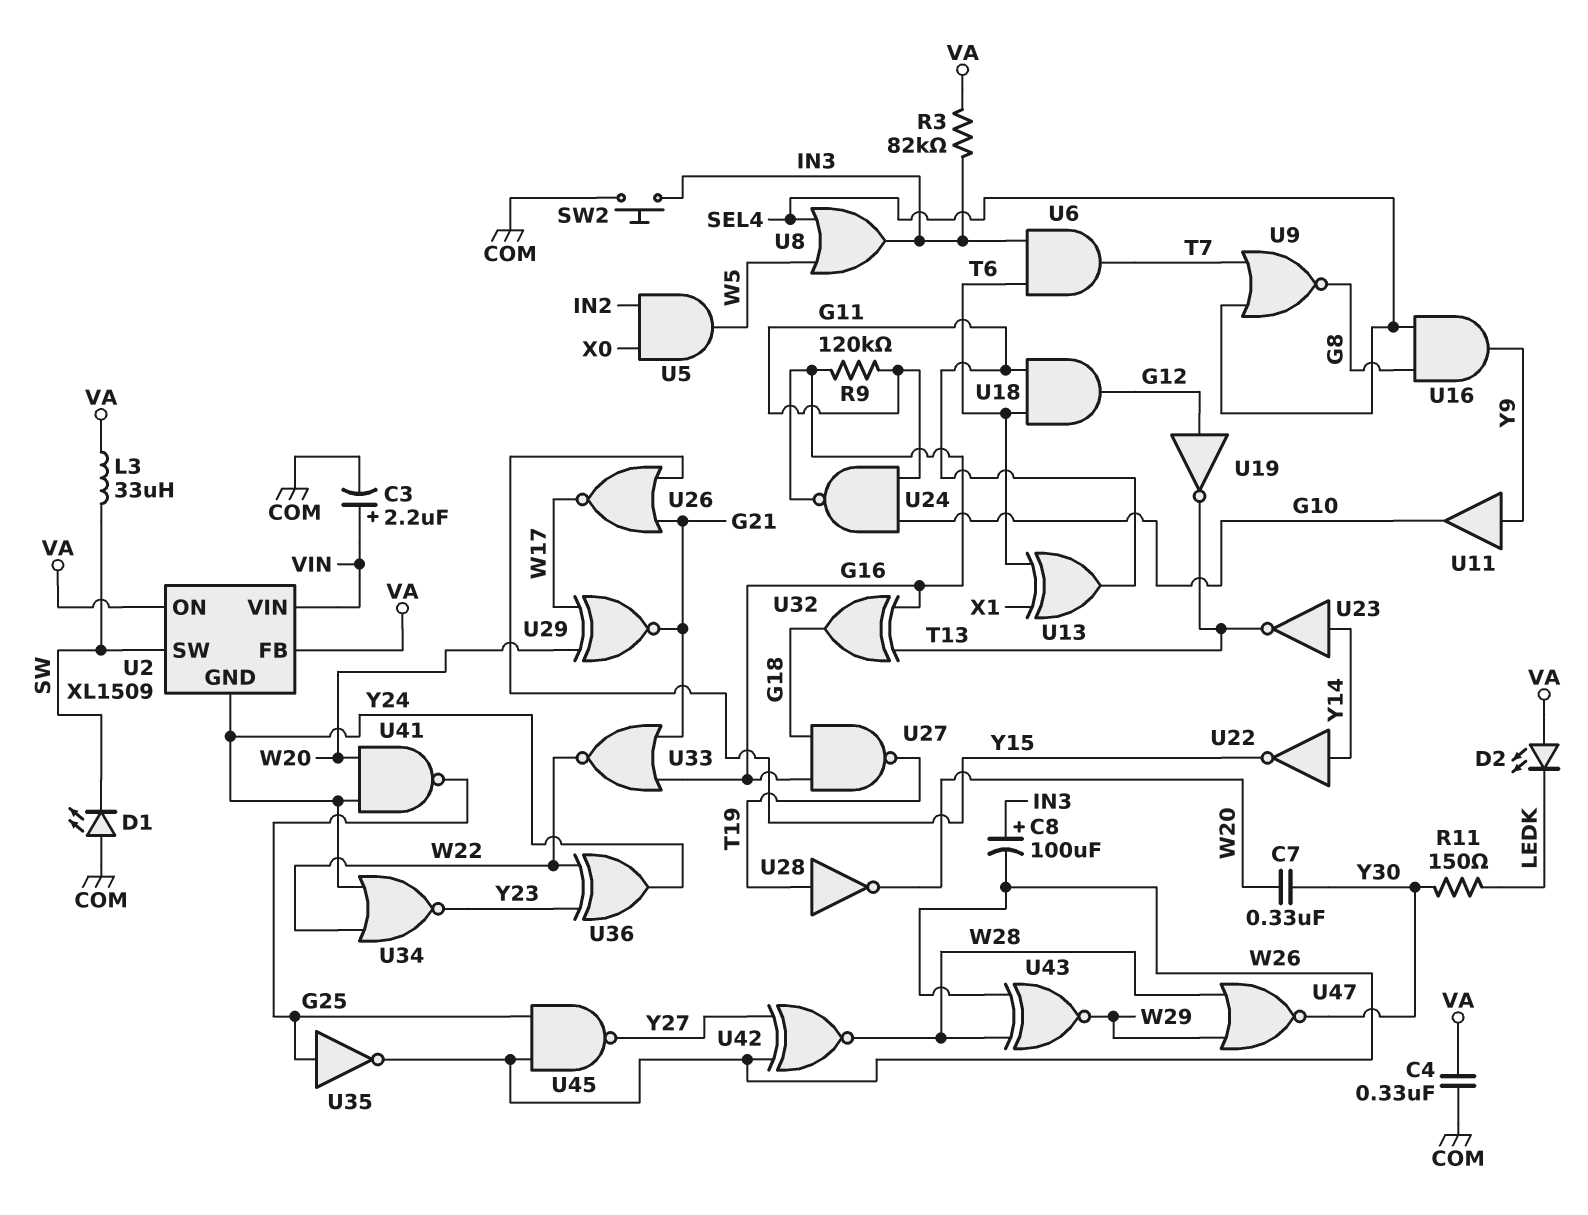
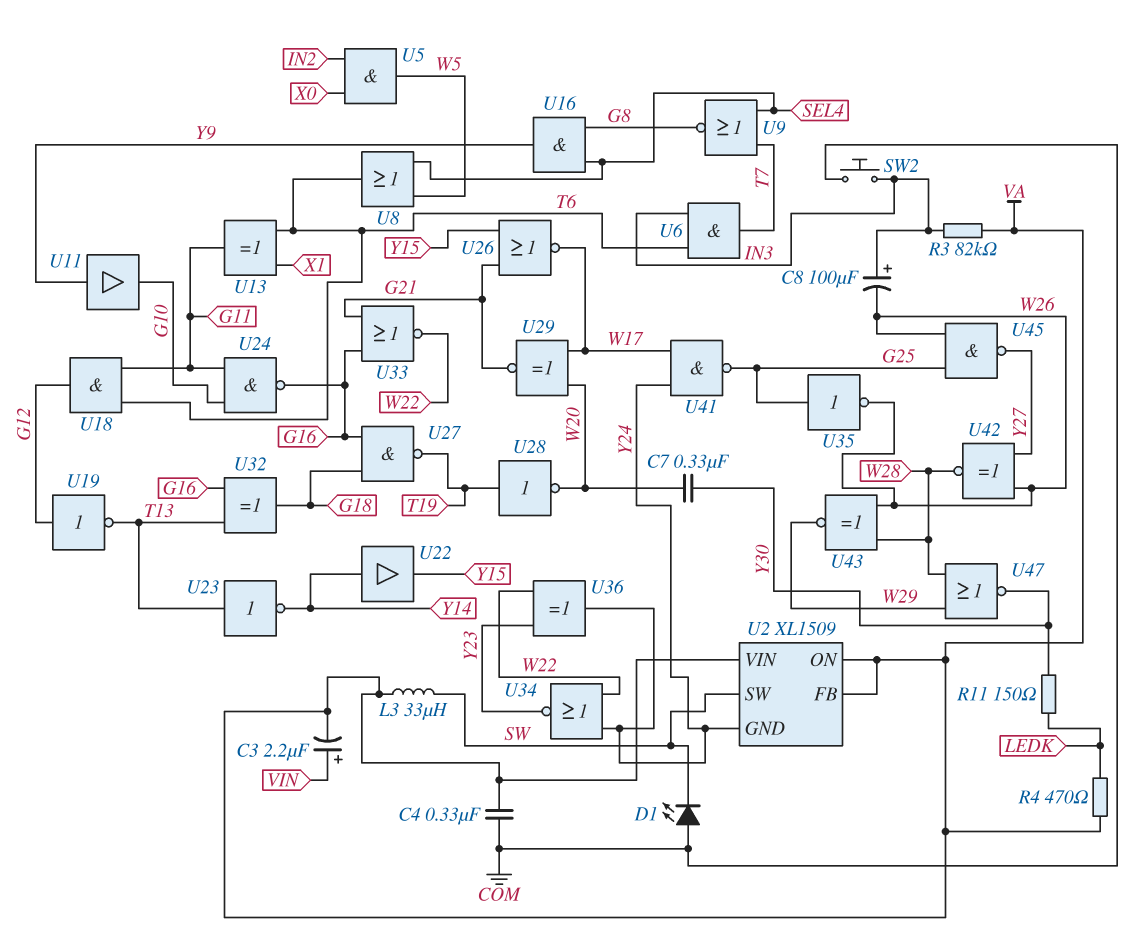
C3: 2.2uF (plus VIN, minus COM) -> 2.2uF (plus VIN, minus VA)
D2: LED (A VA, K LEDK) -> none
R4: none -> 470 (LEDK, VA)
R9: 120k (G11, G16) -> none
U2 pin VIN: VIN -> VA
U8: OR (in SEL4, in W5, out IN3) -> OR (in SEL4, in W5, out T6)
U22: NOT (in Y14, out Y15) -> buffer (in Y14, out Y15)
U23: NOT (in Y14, out T13) -> NOT (in T13, out Y14)
U41: NAND (in W20, in Y24, out G25) -> NAND (in W17, in Y24, out G25)

